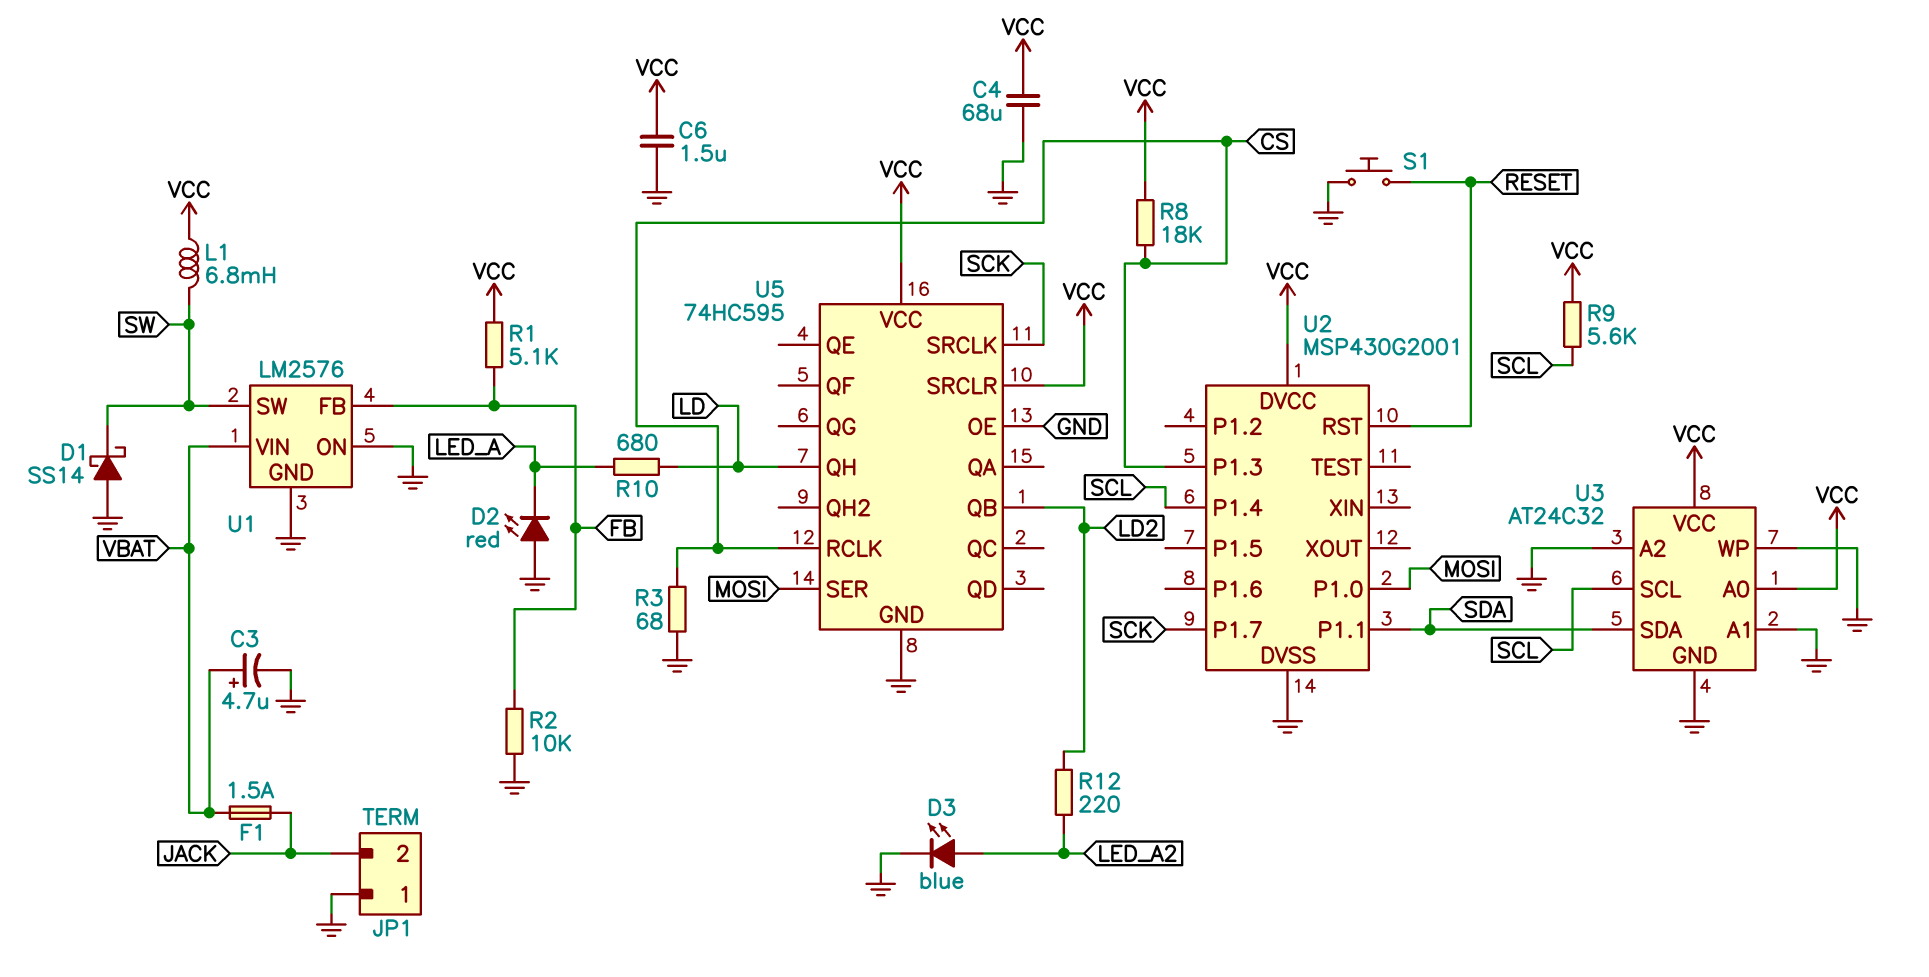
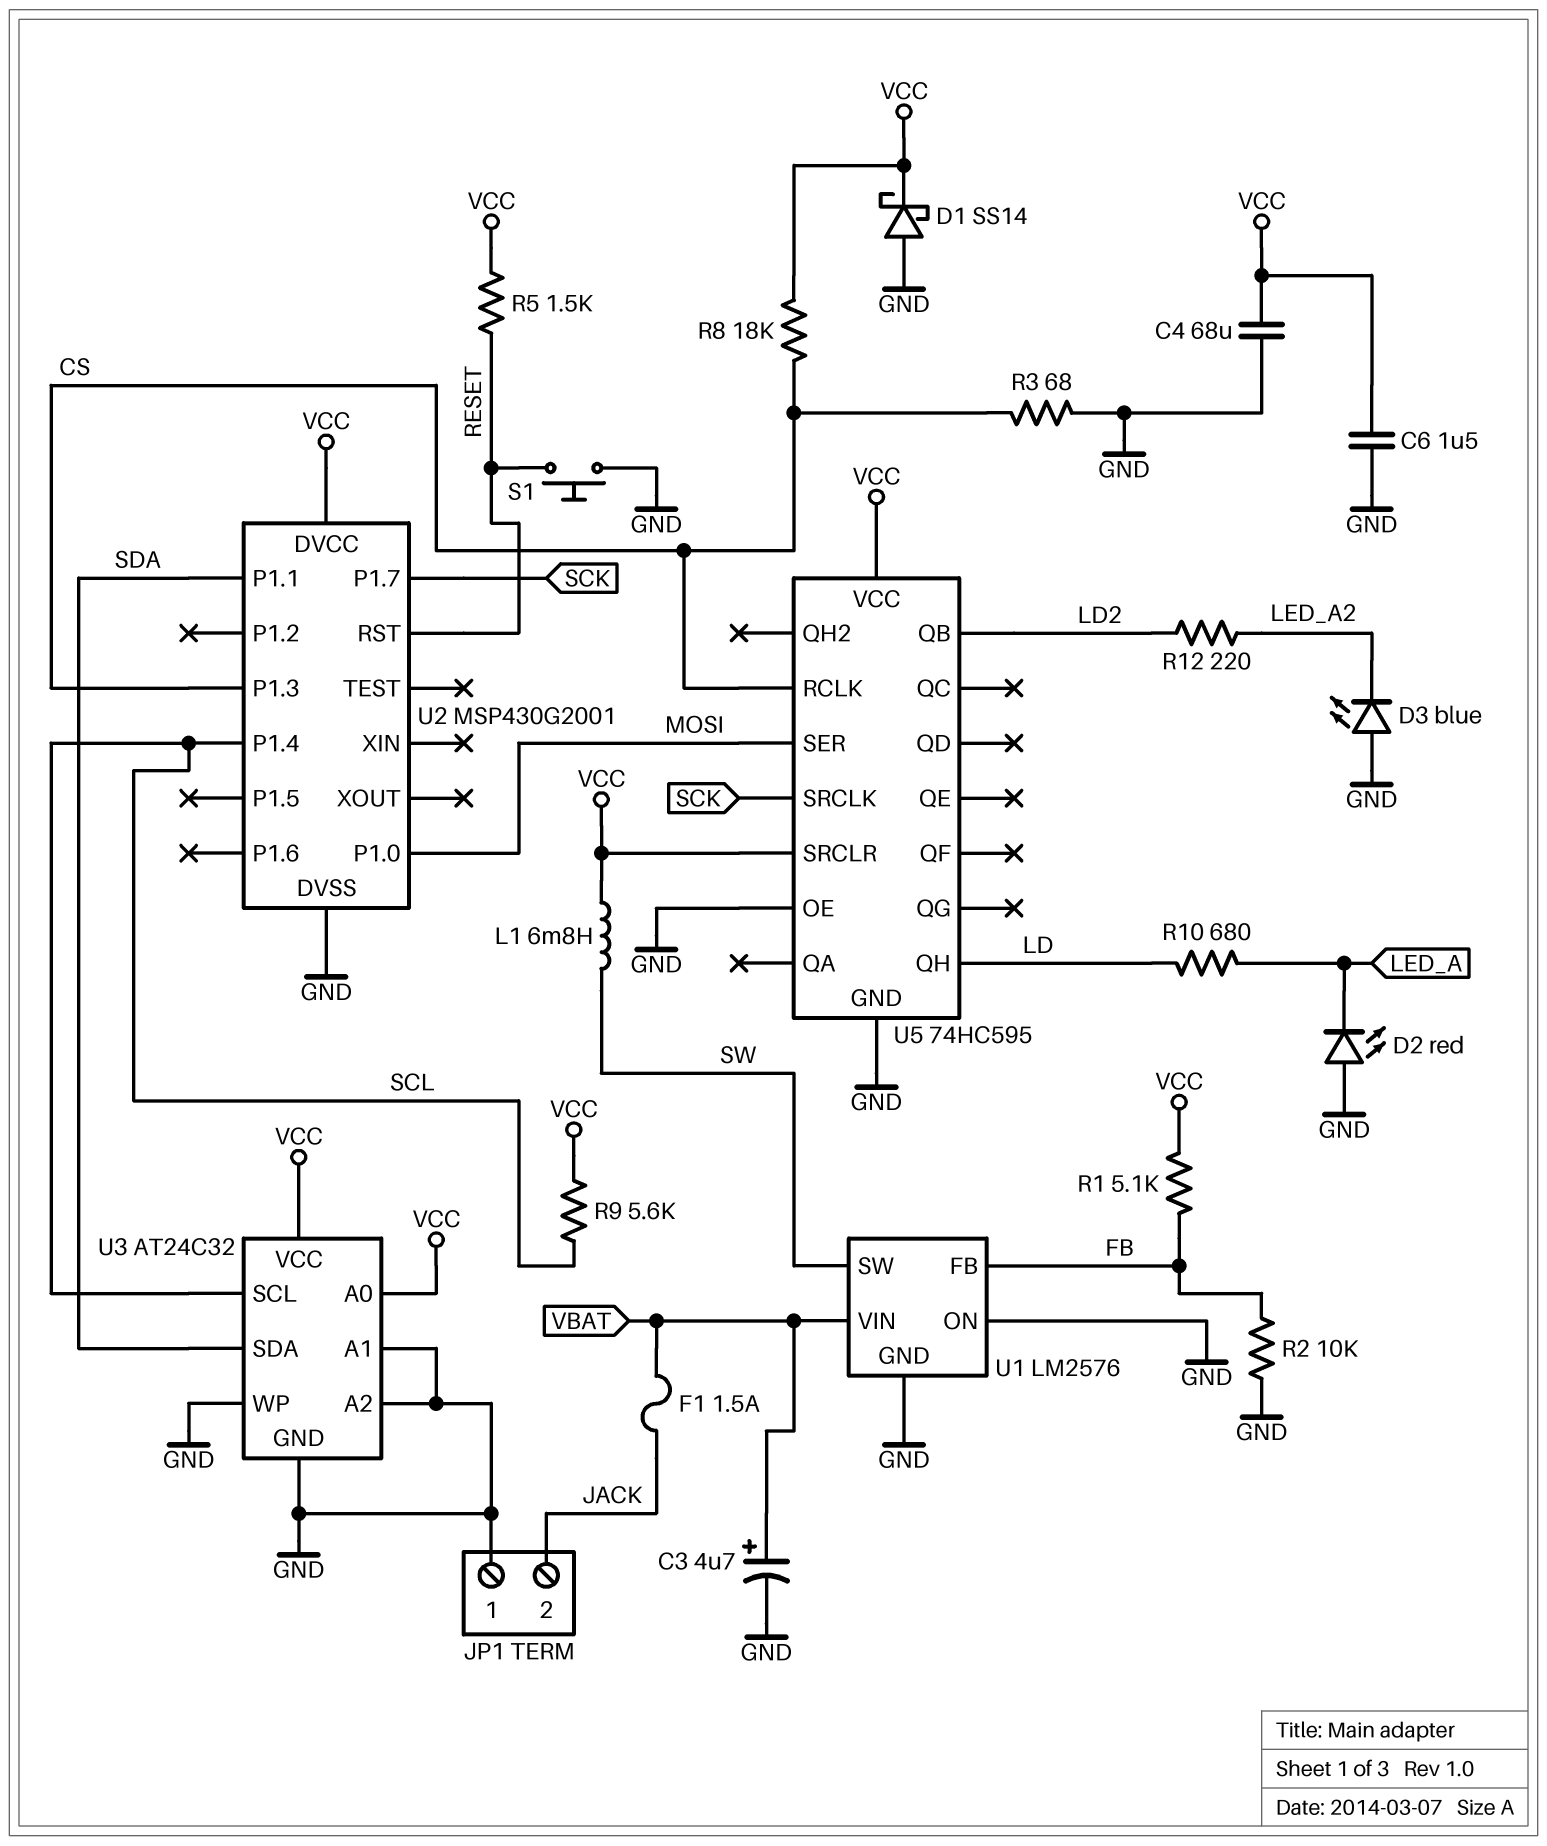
D1: schottky SS14 (A GND, K SW) -> schottky SS14 (A GND, K VCC)
D3: LED blue (A LED_A2, K GND) -> LED blue (A GND, K LED_A2)
R5: none -> 1.5k (RESET, VCC)

